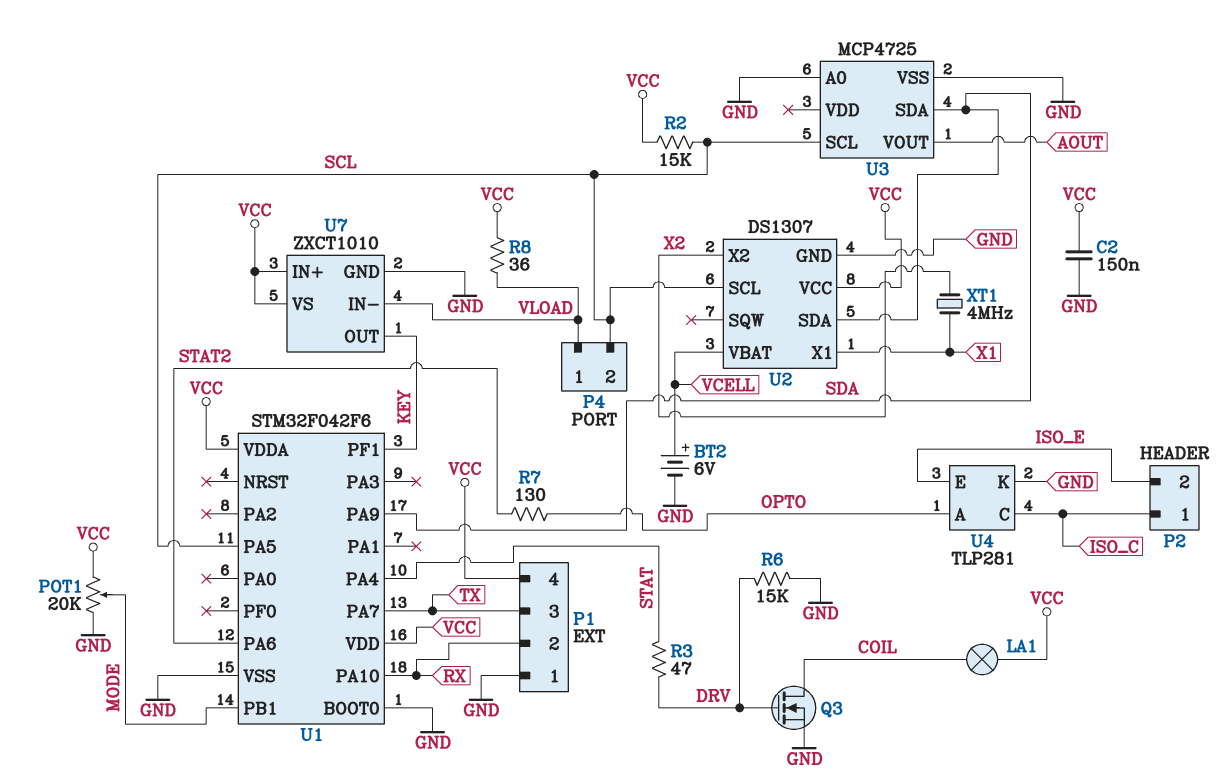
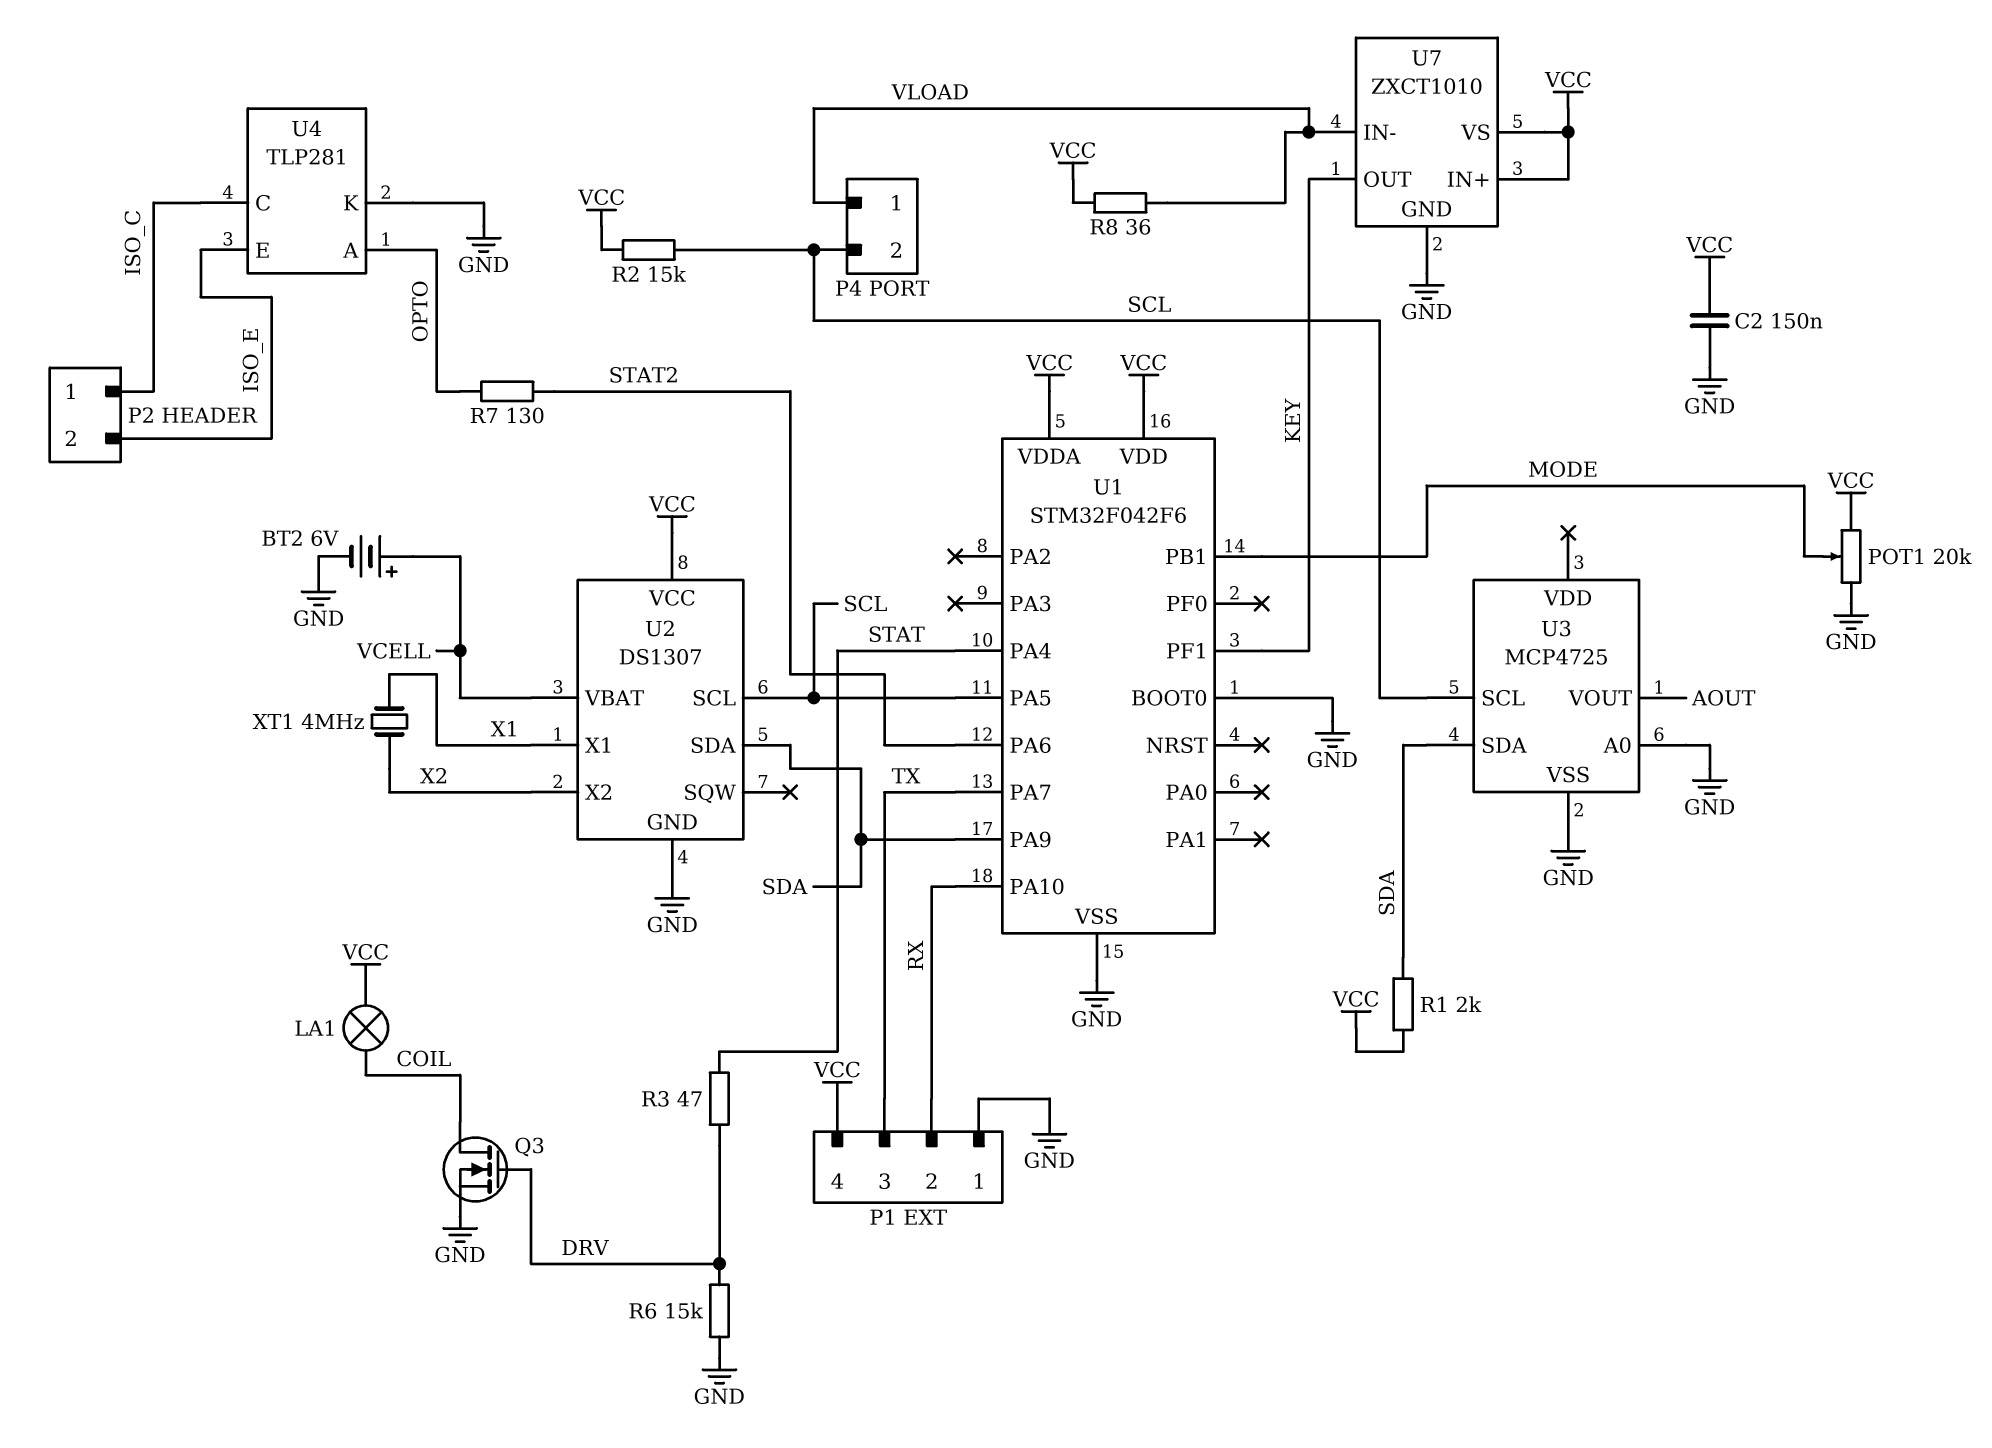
R1: none -> 2k (SDA, VCC)

